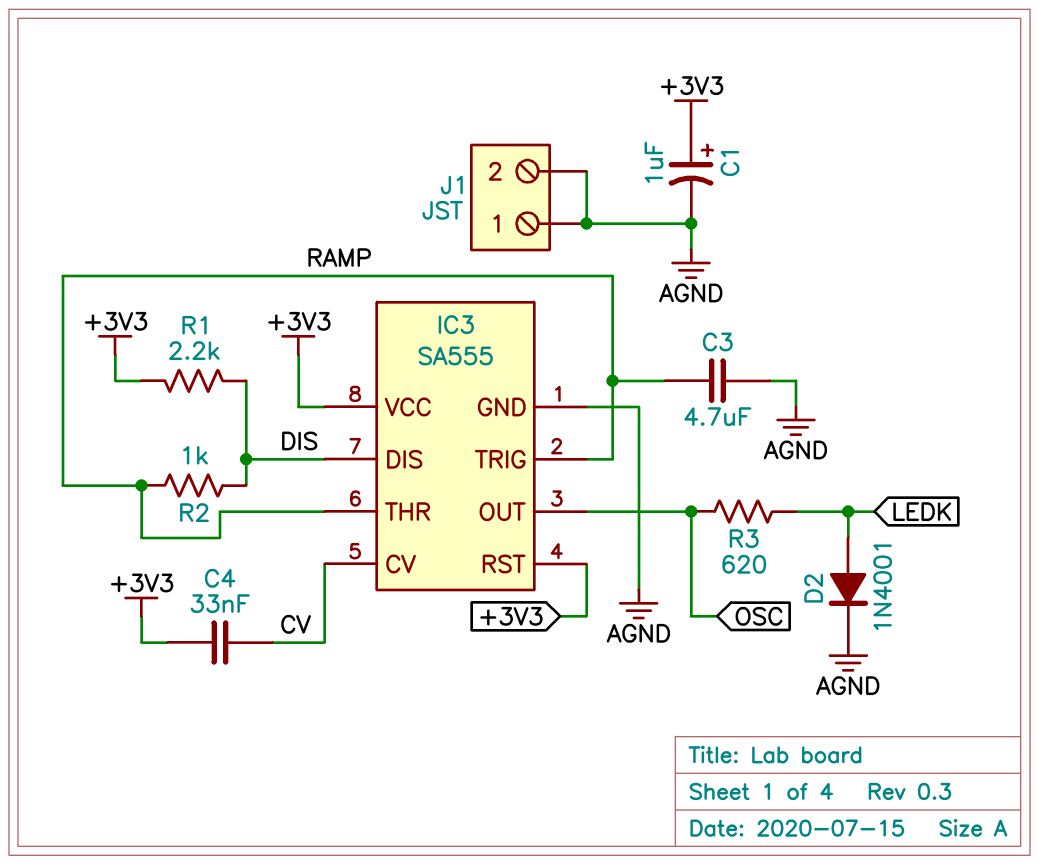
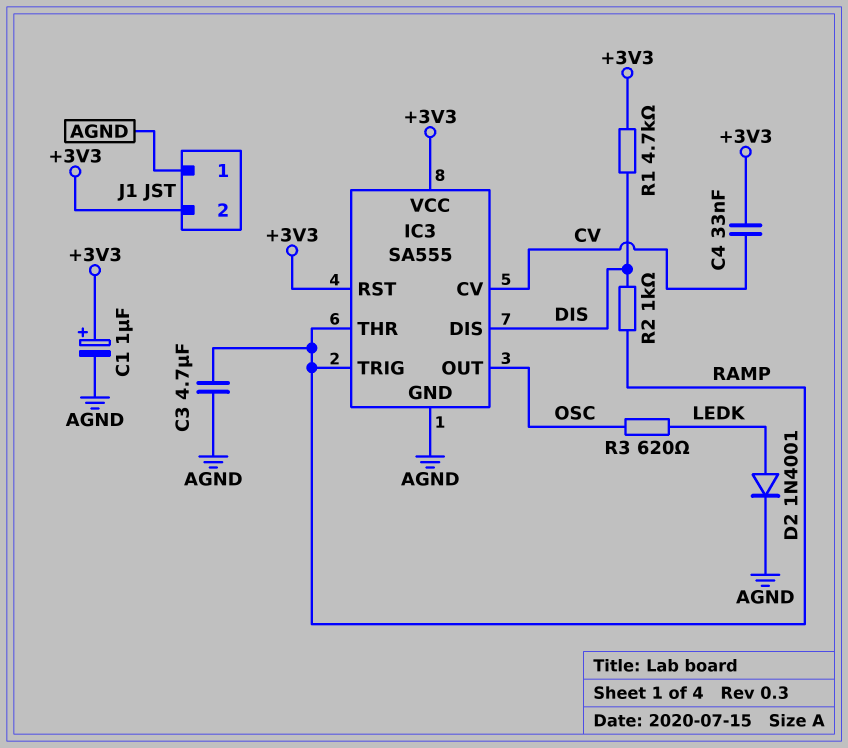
J1 pin 2: AGND -> +3V3
R1: 2.2k (+3V3, DIS) -> 4.7k (+3V3, DIS)

